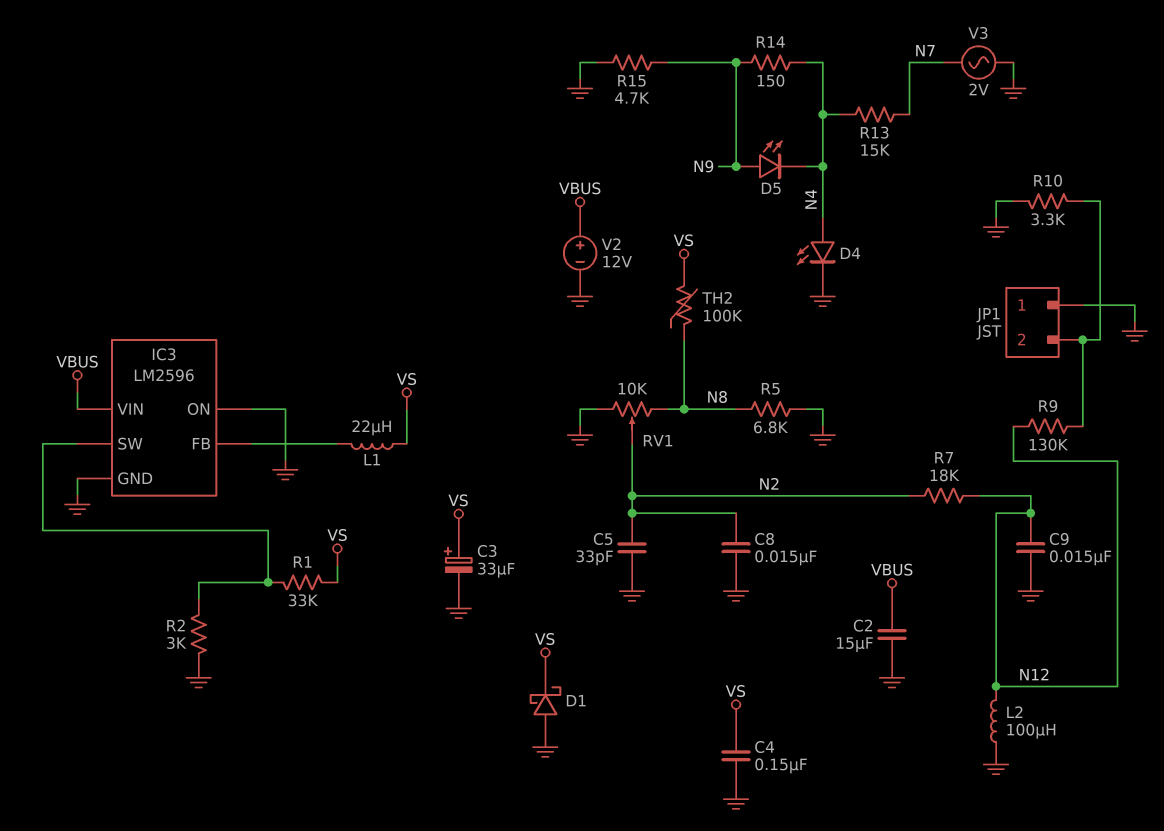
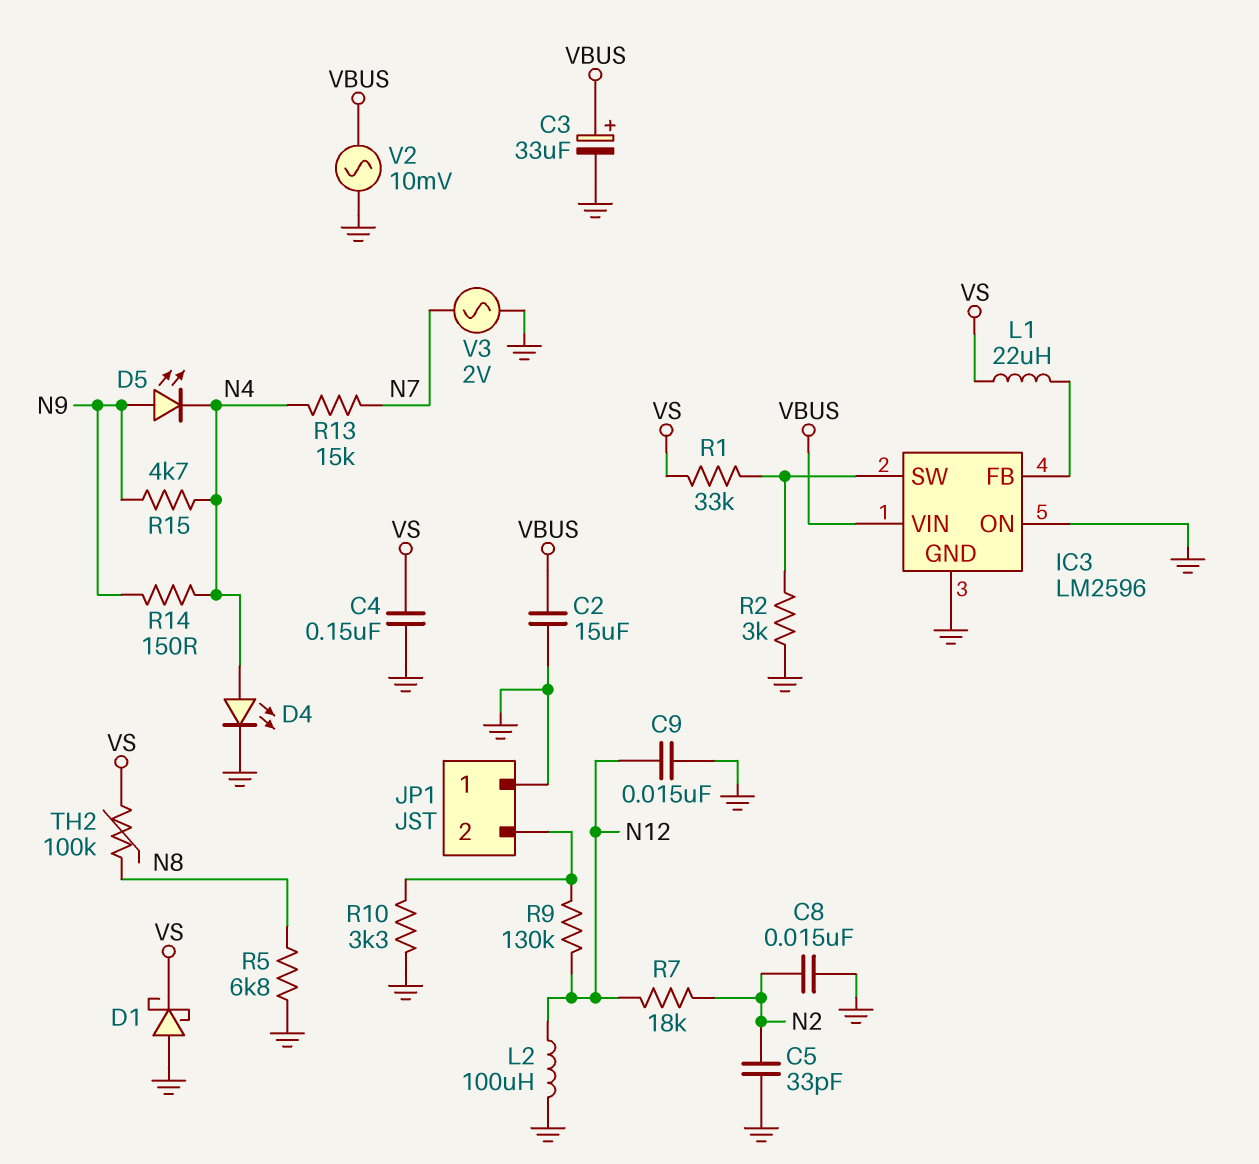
C3: 33uF (plus VS, minus GND) -> 33uF (plus VBUS, minus GND)
R15: 4.7k (GND, N9) -> 4.7k (N4, N9)
RV1: 10k (GND, N8, wiper N2) -> none
V2: 12V (plus VBUS, minus GND) -> AC 10mV (GND, VBUS)

